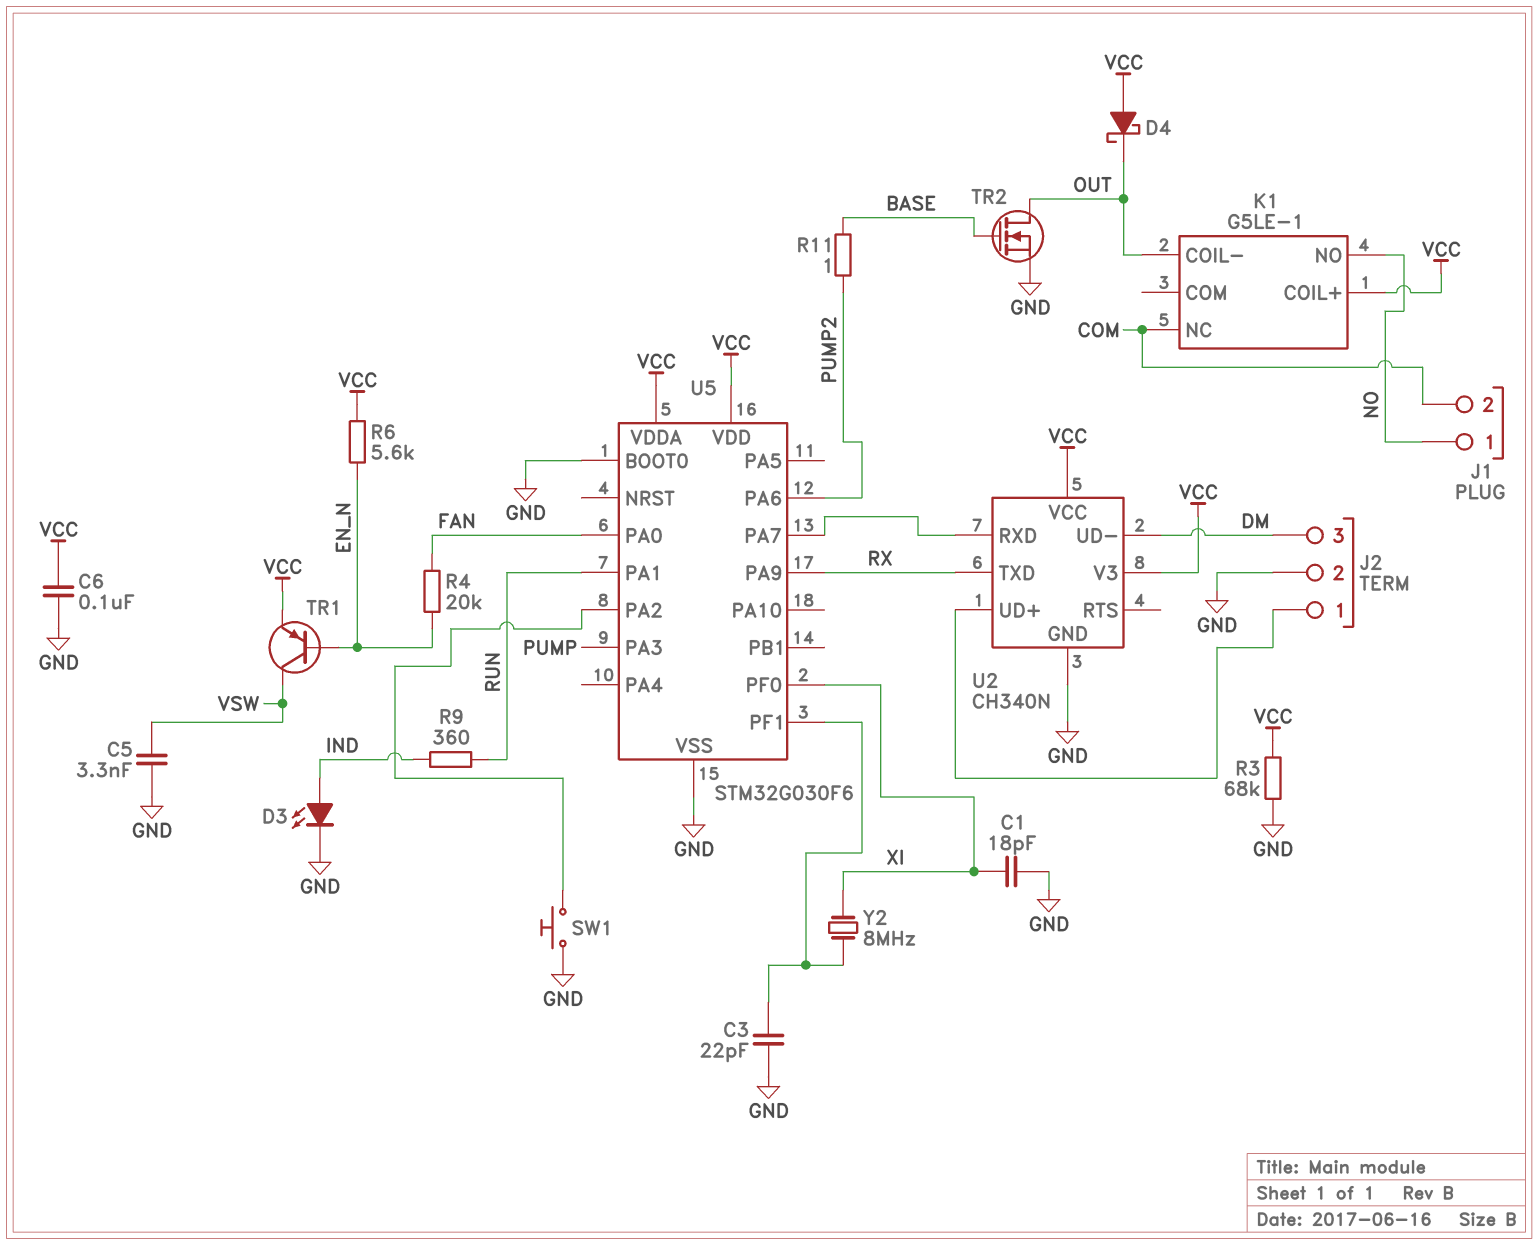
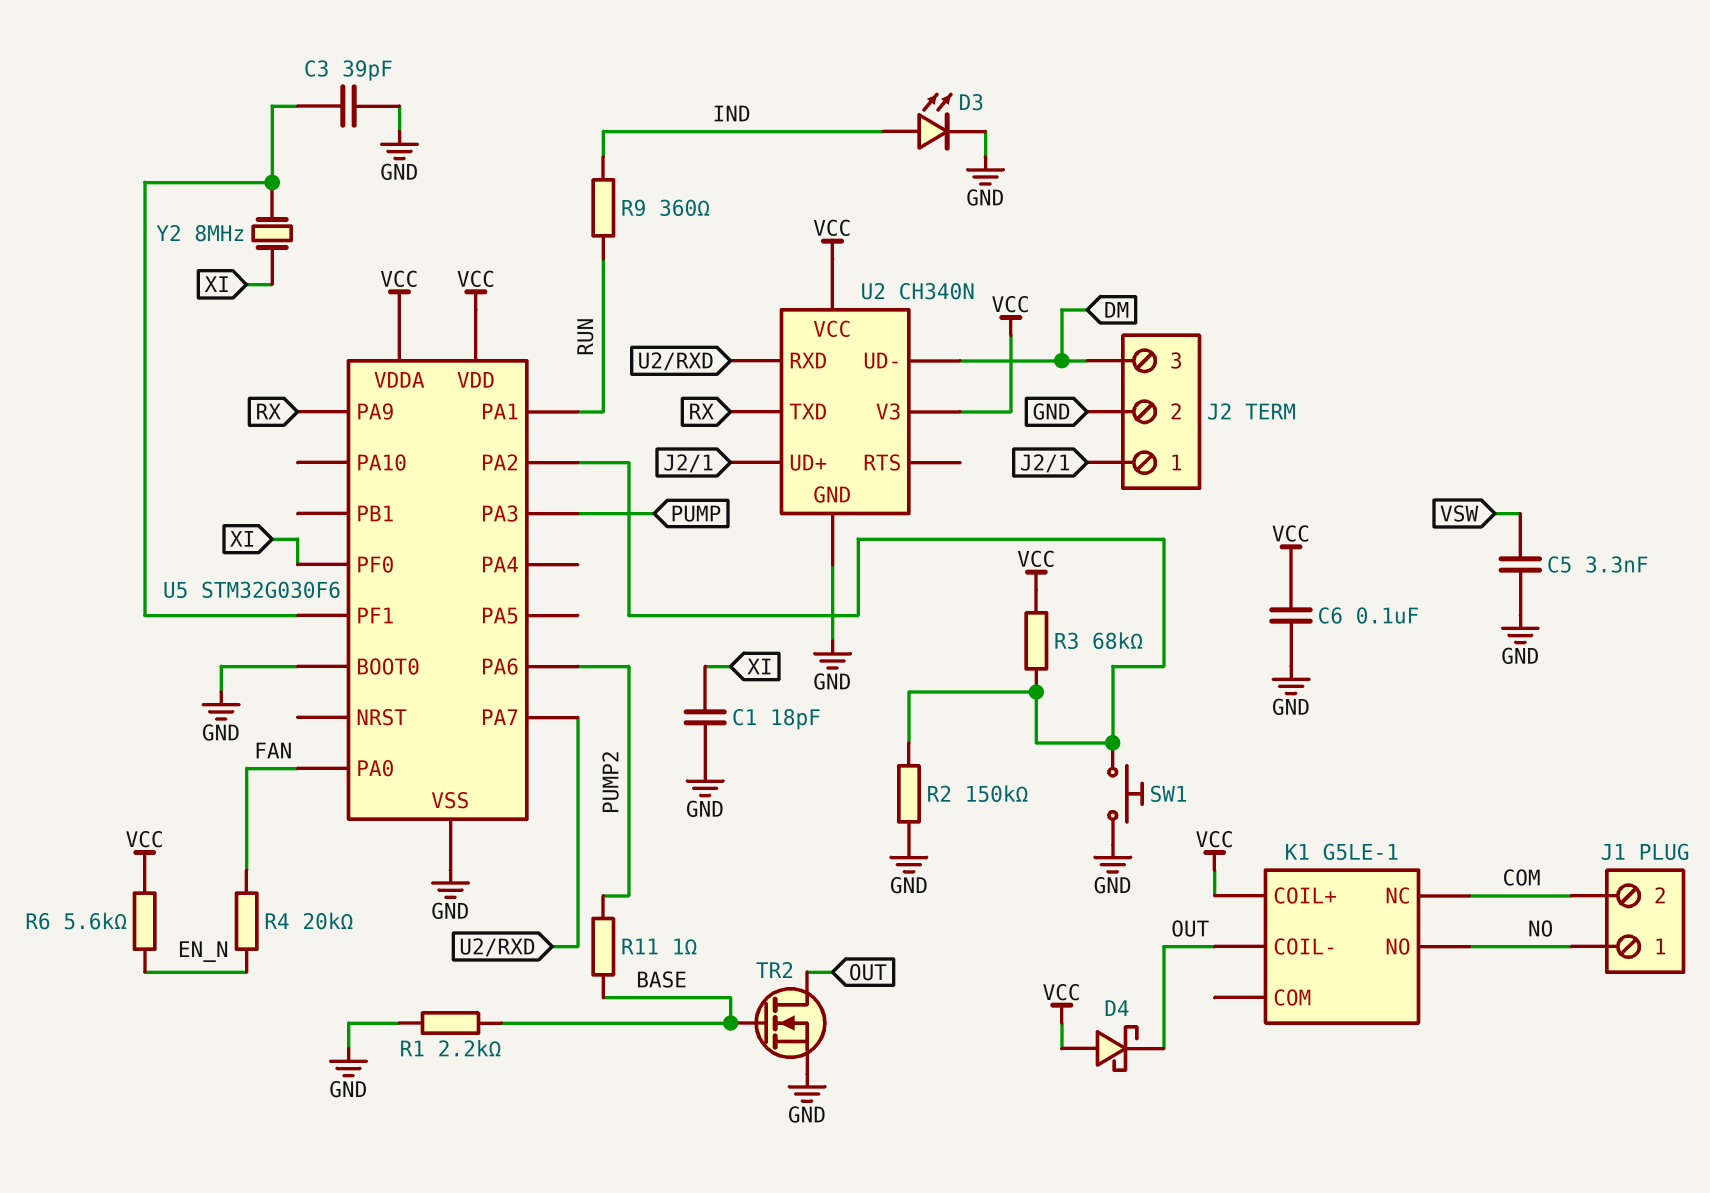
C3: 22pF (GND, U5/PF1) -> 39pF (GND, U5/PF1)
R1: none -> 2.2k (BASE, GND)
R2: none -> 150k (GND, U5/PA2)
R3: 68k (GND, VCC) -> 68k (U5/PA2, VCC)
TR1: PNP (B EN_N, C VSW, E VCC) -> none

